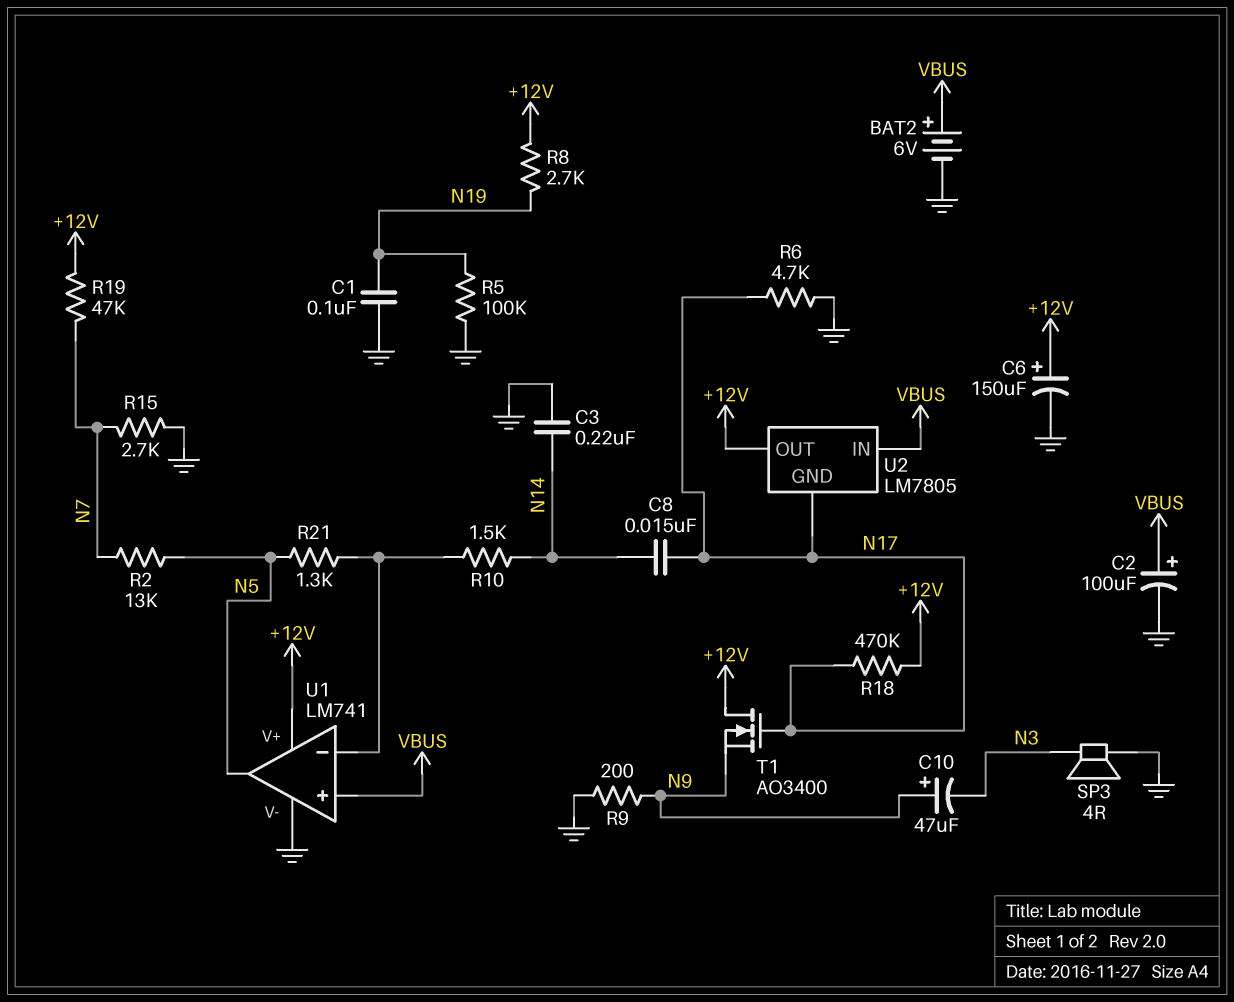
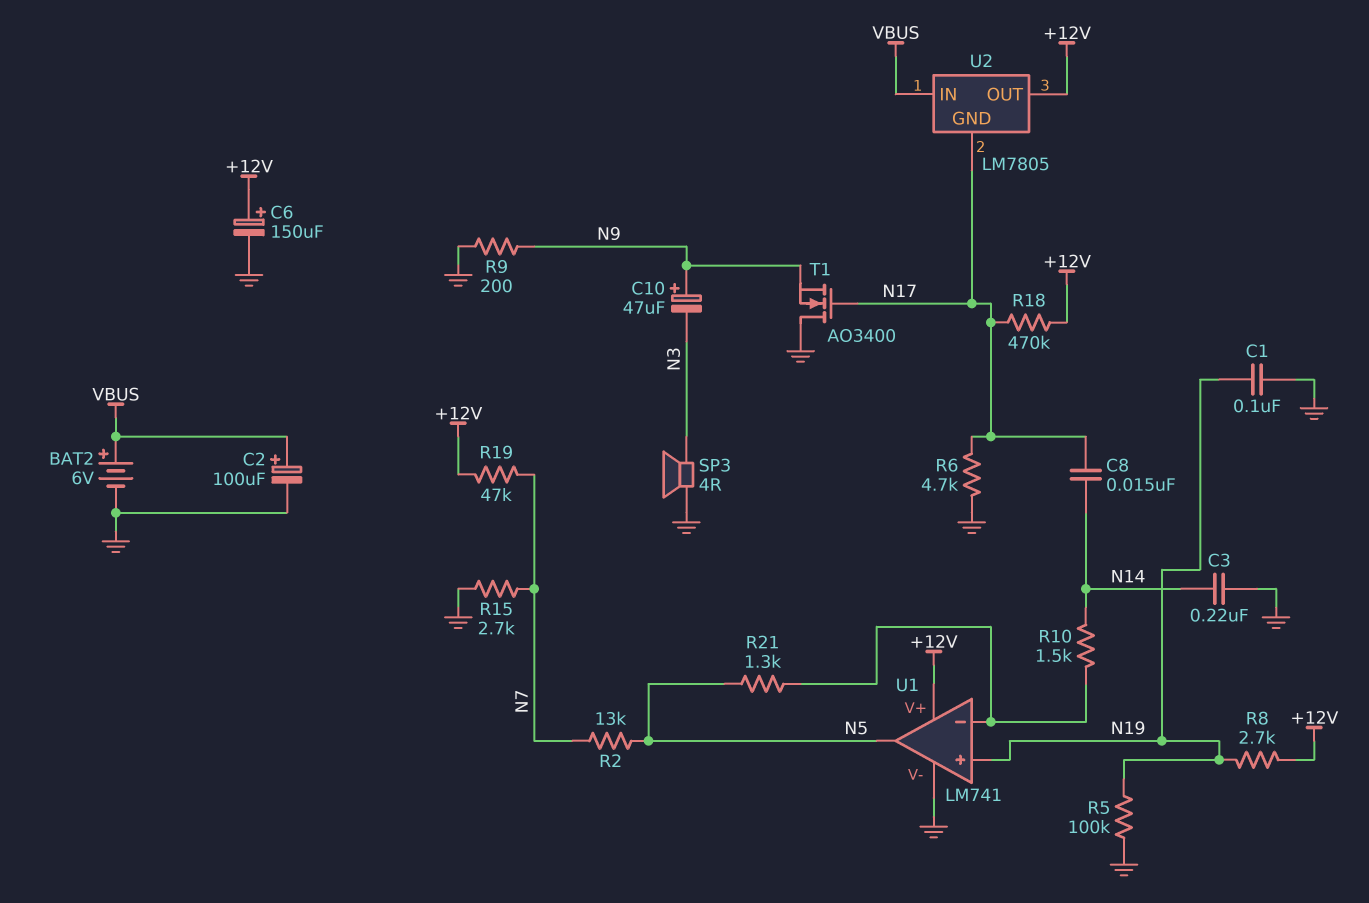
T1: NMOS AO3400 (G N17, D +12V, S N9) -> NMOS AO3400 (G N17, D GND, S N9)
U1 pin in+: VBUS -> N19

